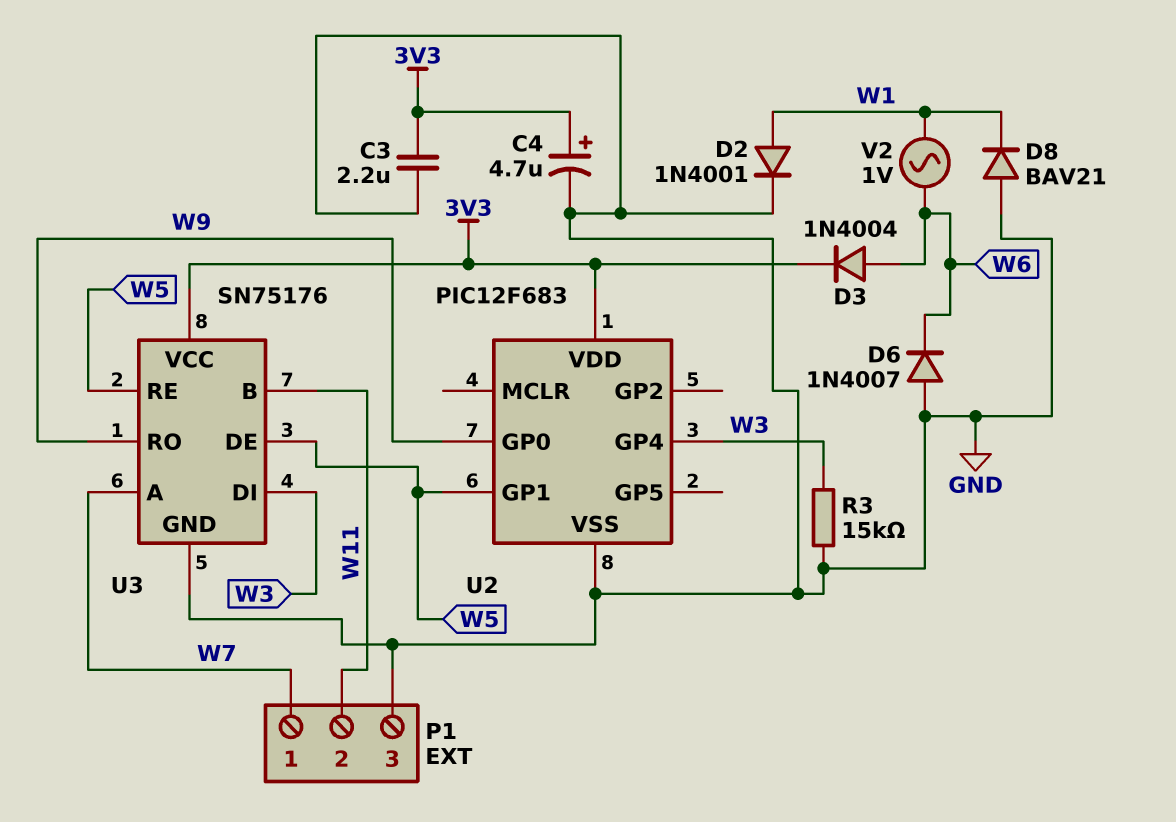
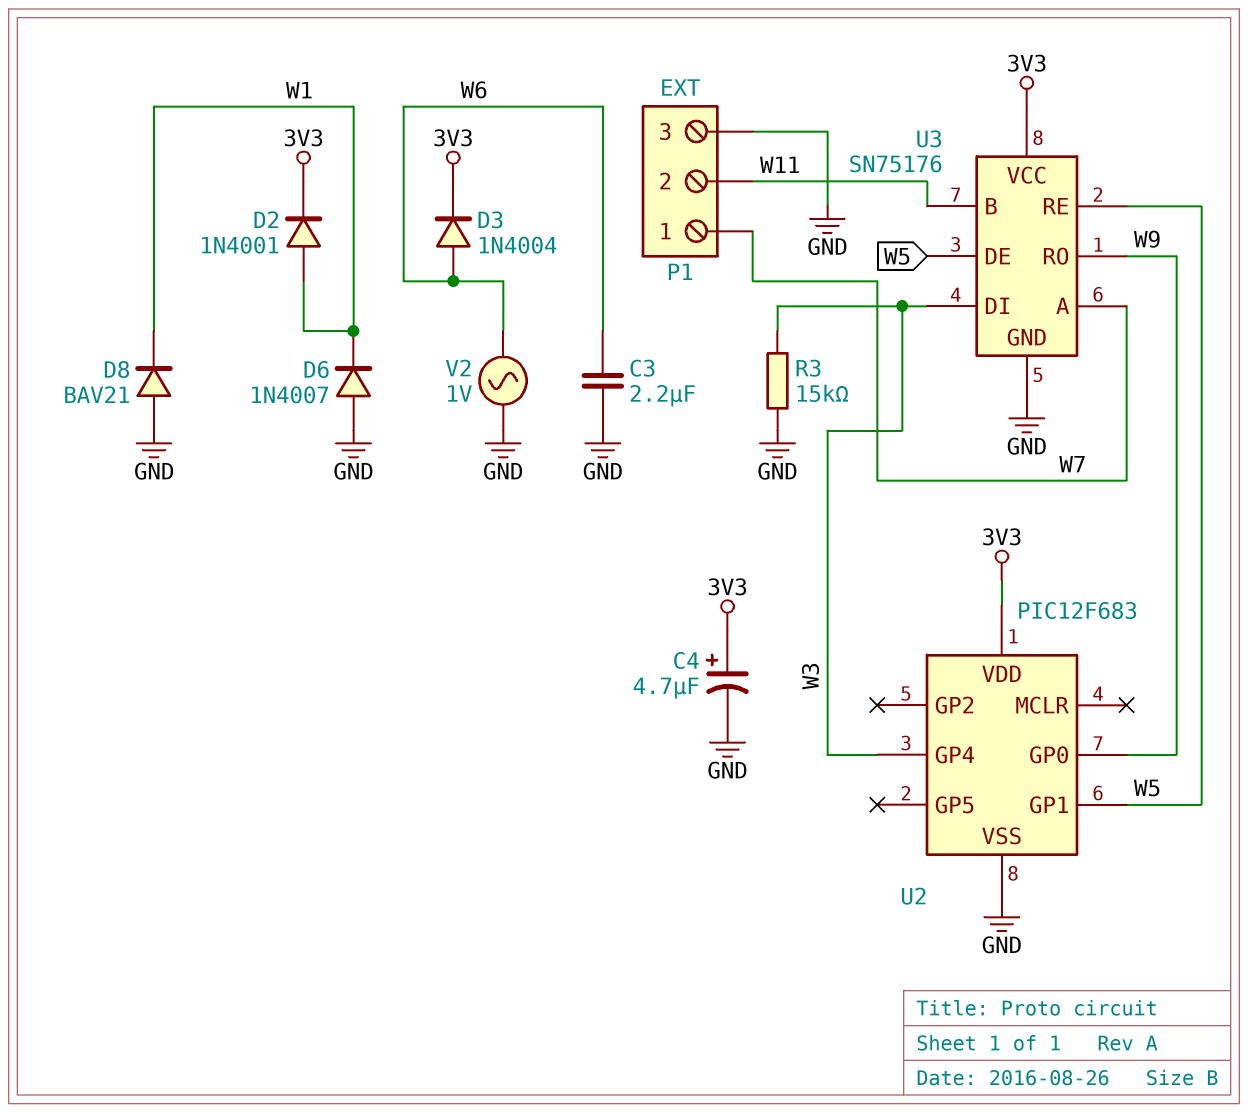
C3: 2.2uF (3V3, GND) -> 2.2uF (GND, W6)
D2: diode 1N4001 (A W1, K GND) -> diode 1N4001 (A W1, K 3V3)
D6: diode 1N4007 (A GND, K W6) -> diode 1N4007 (A GND, K W1)
V2: AC 1V (W1, W6) -> AC 1V (GND, W6)

